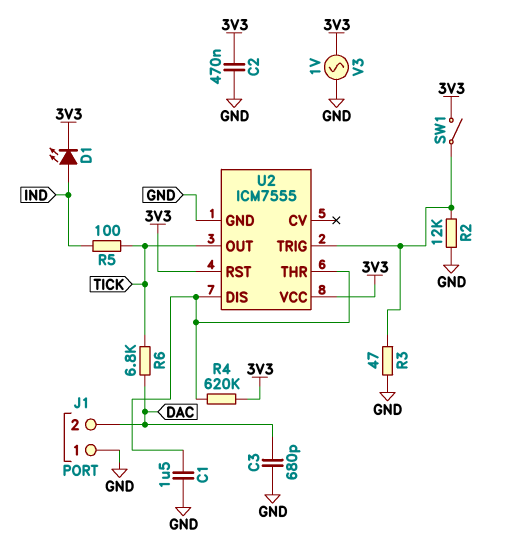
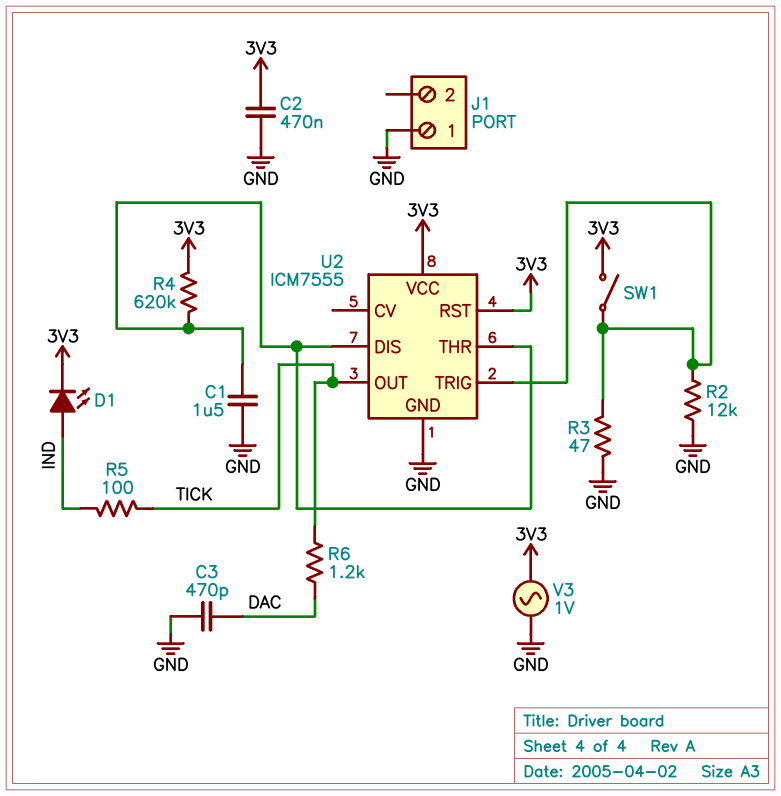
C3: 680pF (DAC, GND) -> 470pF (DAC, GND)
J1 pin 2: DAC -> none
R6: 6.8k (DAC, TICK) -> 1.2k (DAC, TICK)

